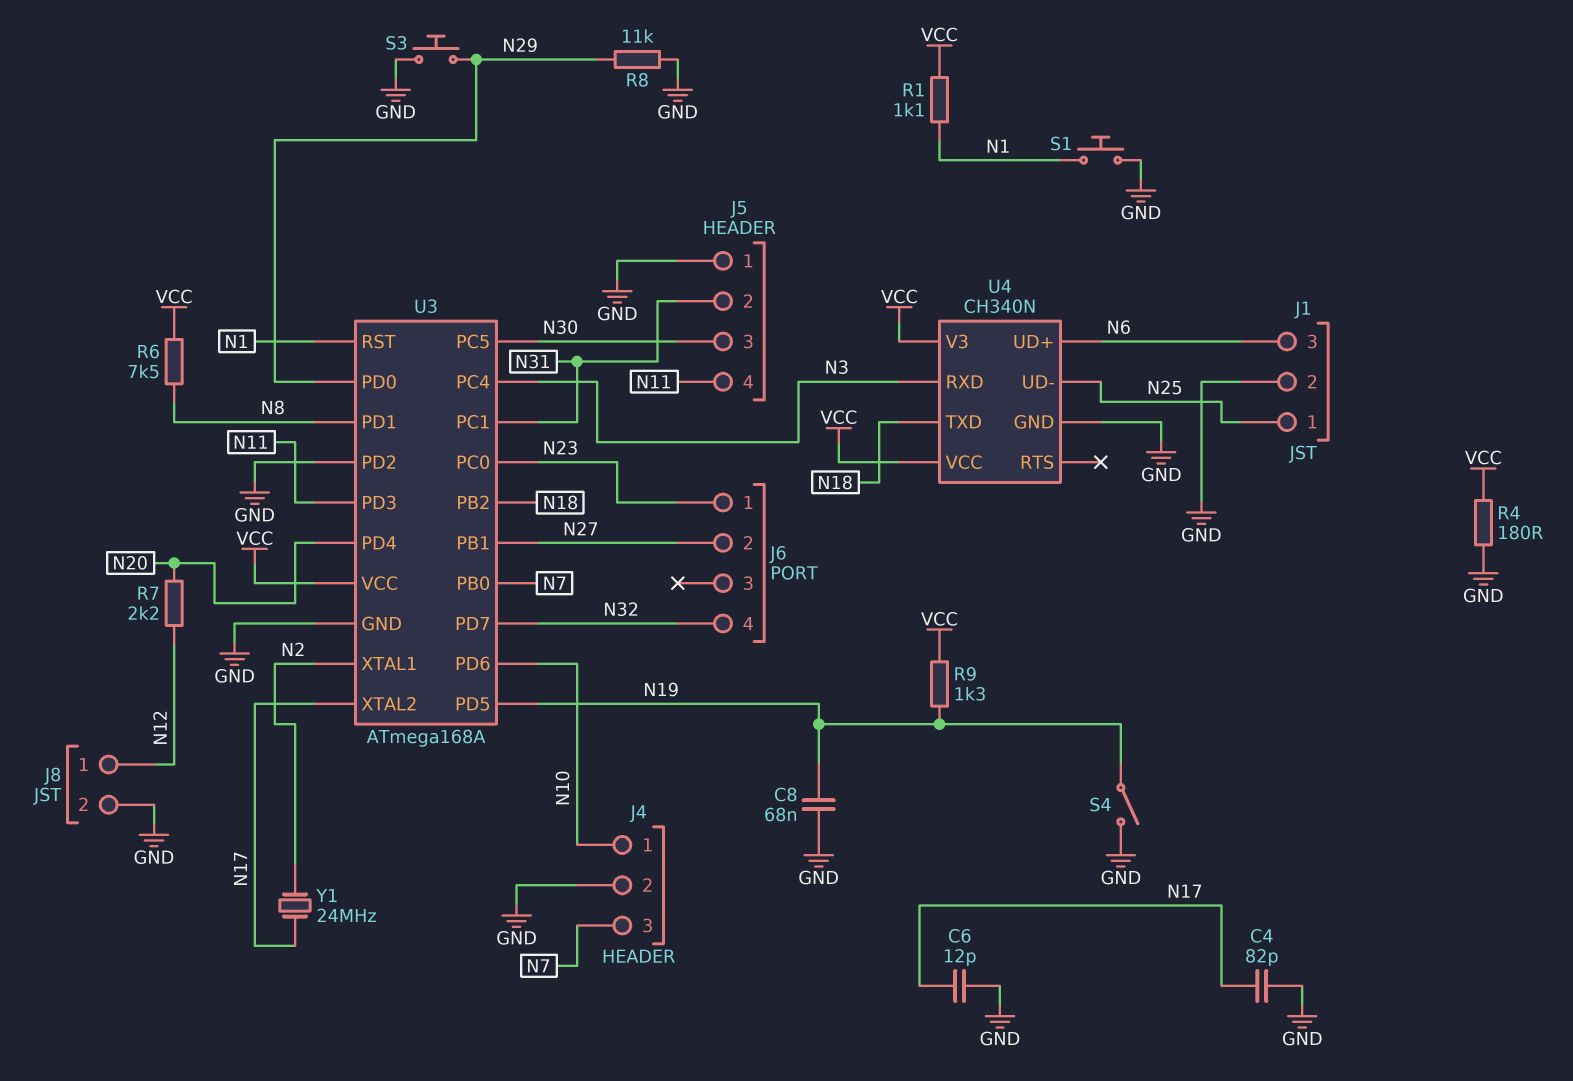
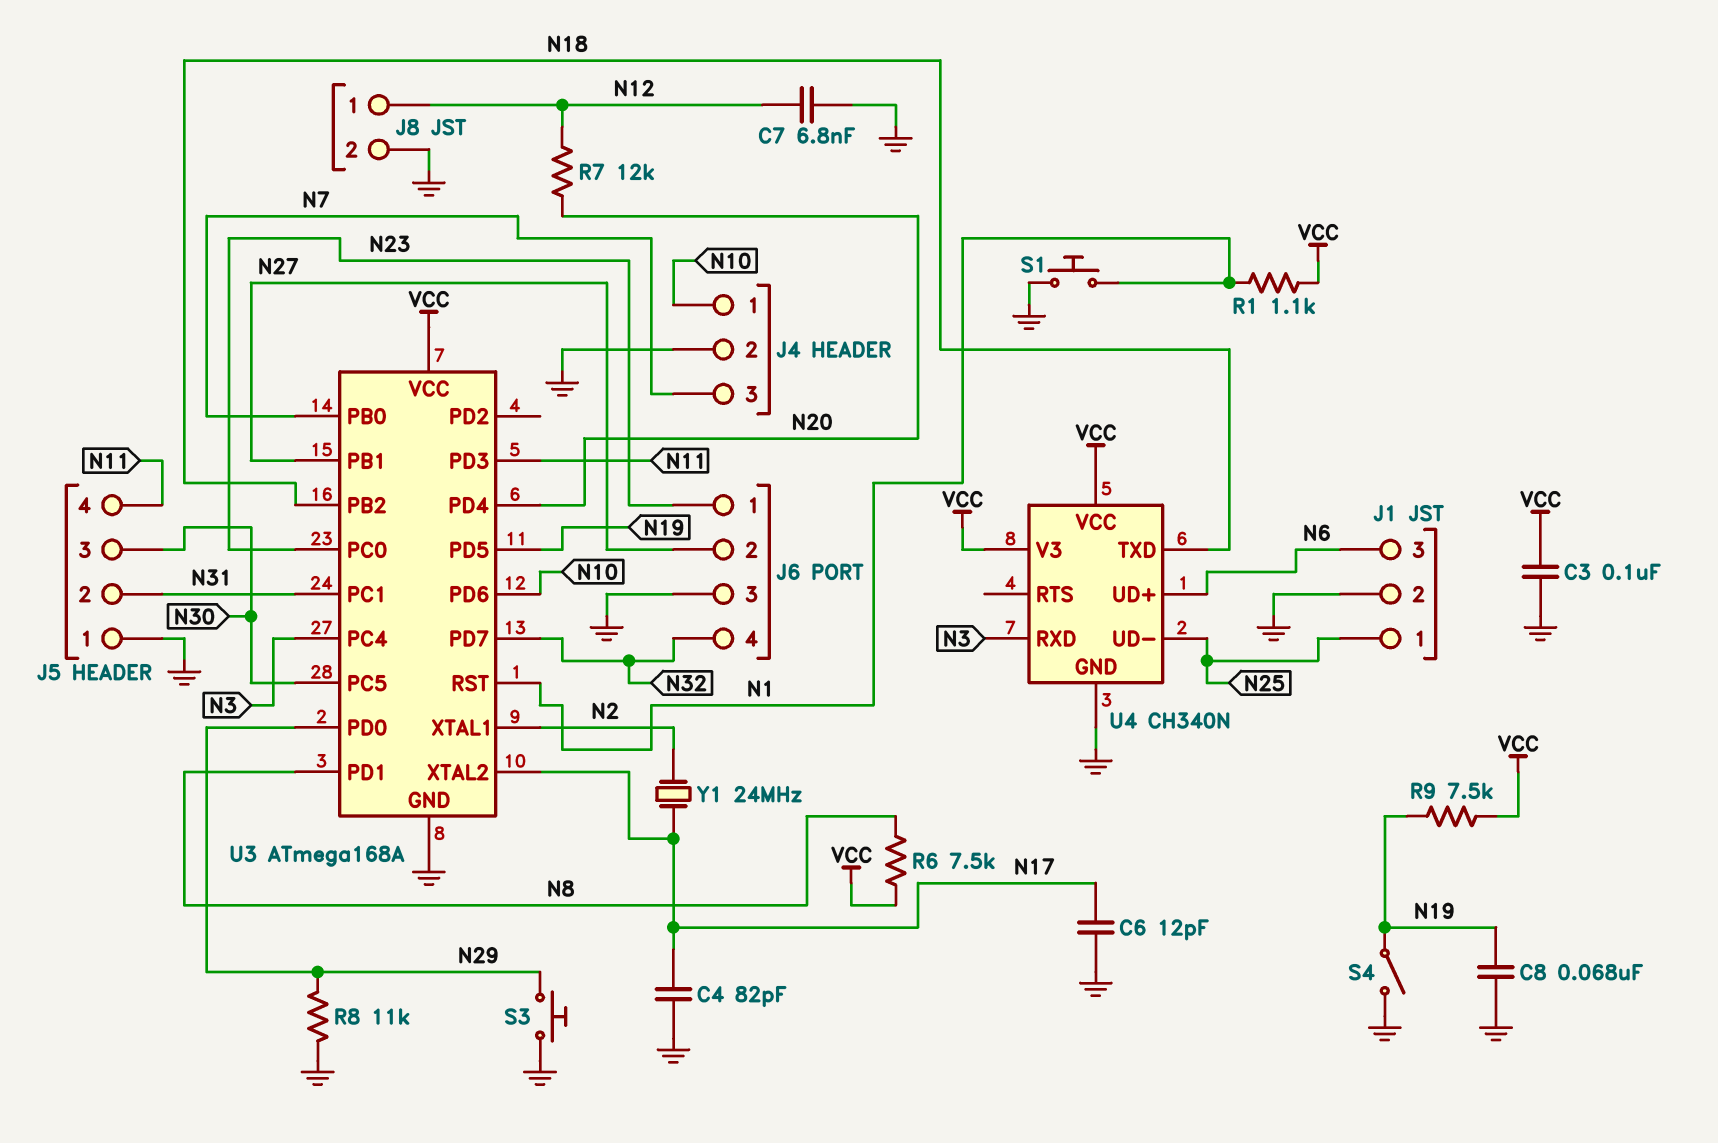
C3: none -> 100nF (GND, VCC)
C7: none -> 6.8nF (GND, N12)
J6 pin 3: none -> GND
R4: 180 (GND, VCC) -> none
R7: 2.2k (N12, N20) -> 12k (N12, N20)
R9: 1.3k (N19, VCC) -> 7.5k (N19, VCC)
U3 pin PD2: GND -> none

